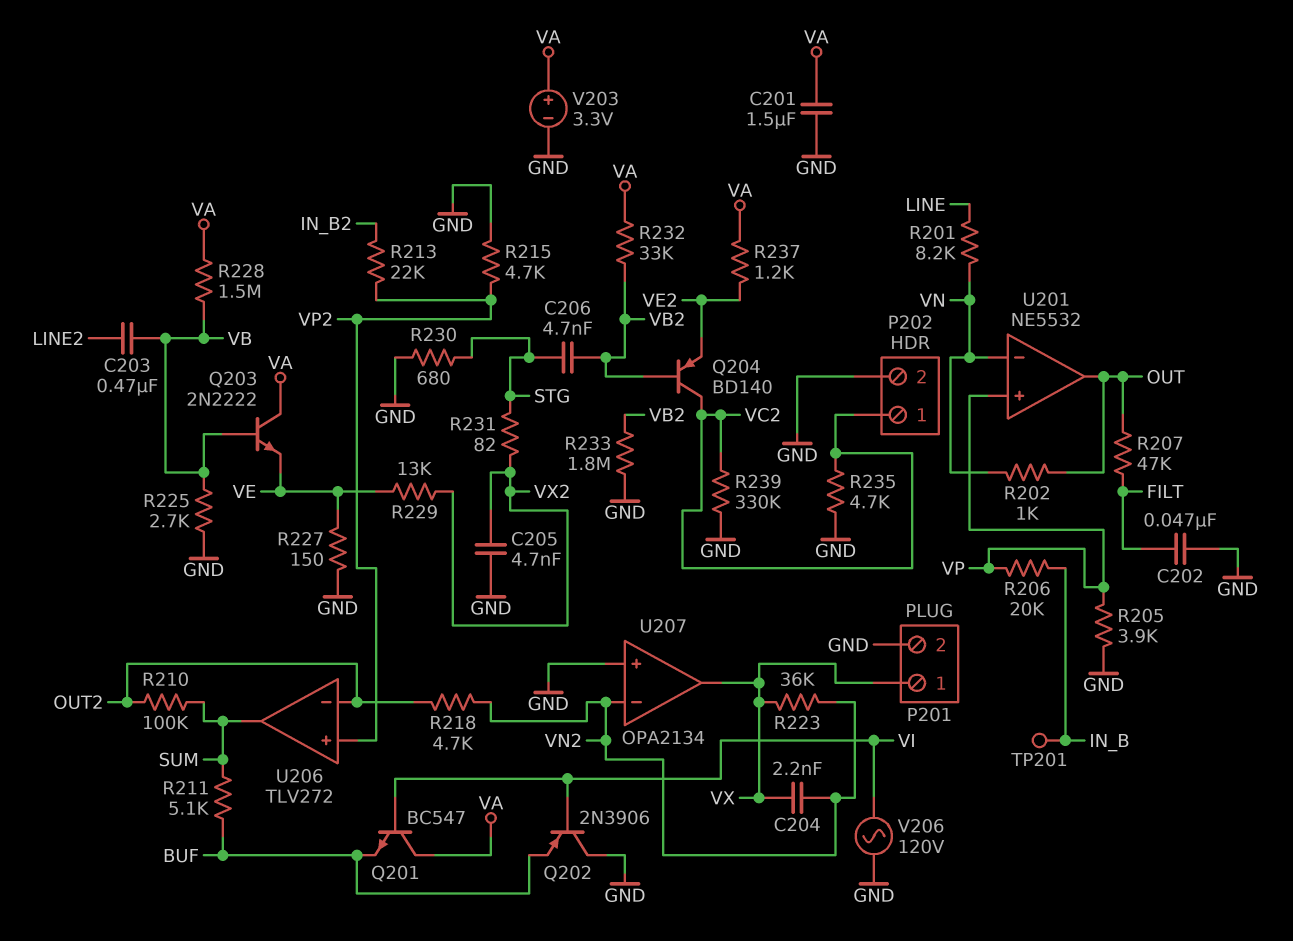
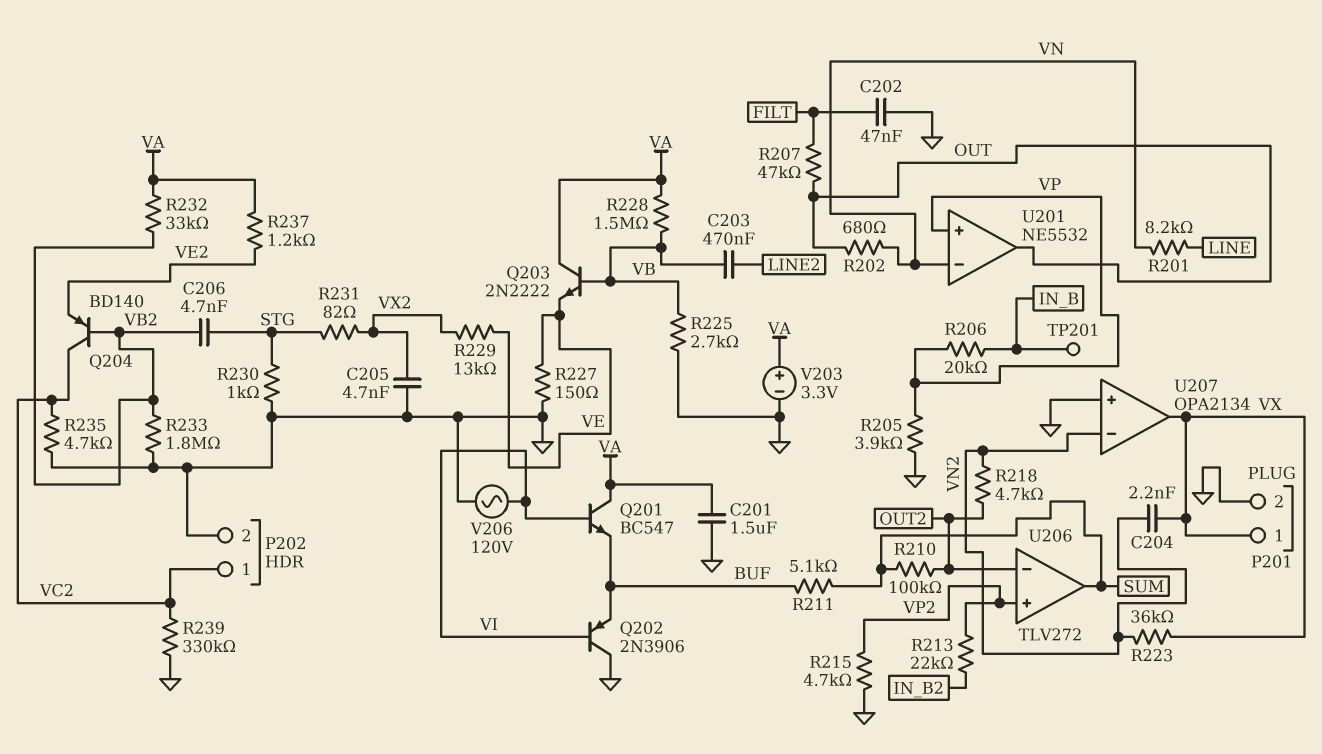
R202: 1k (OUT, VN) -> 680 (OUT, VN)
R230: 680 (GND, STG) -> 1k (GND, STG)

